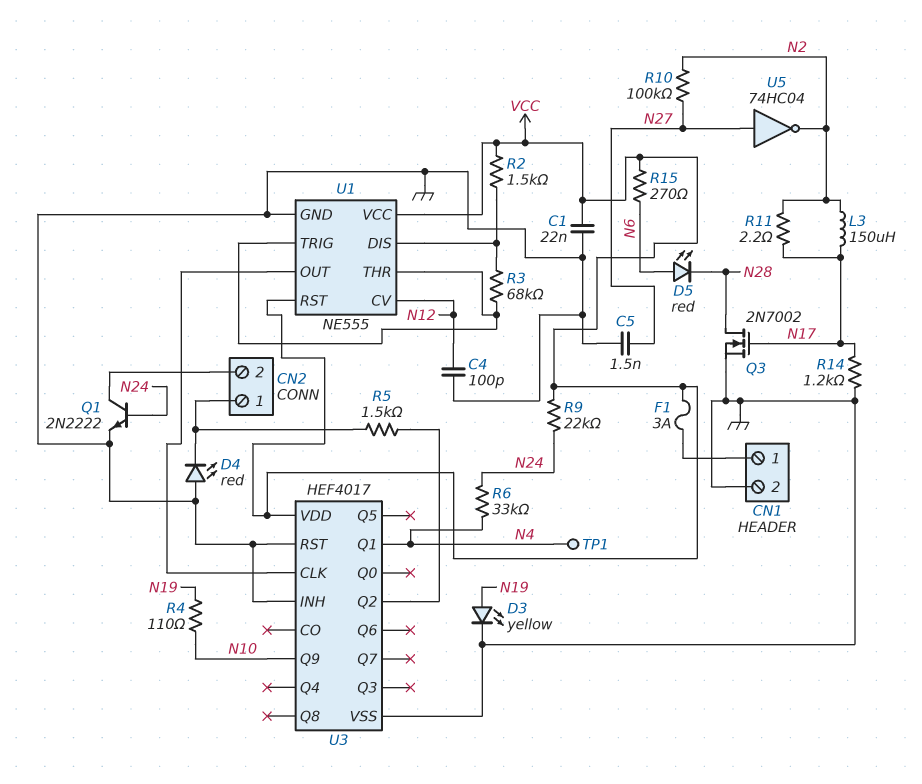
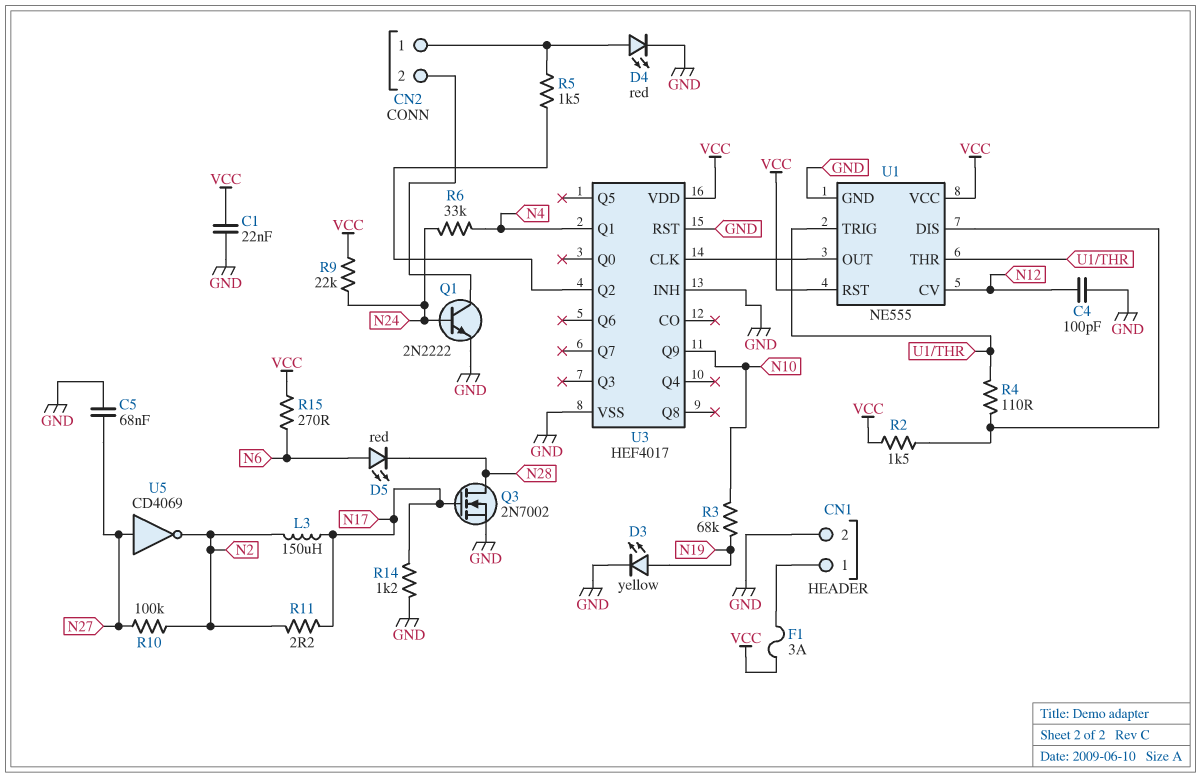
C5: 1.5nF (GND, N27) -> 68nF (GND, N27)
D4: LED red (A GND, K CN2/1) -> LED red (A CN2/1, K GND)
R3: 68k (U1/DIS, U1/THR) -> 68k (N10, N19)
R4: 110 (N10, N19) -> 110 (U1/DIS, U1/THR)
TP1: test point (N4) -> none
U5: NOT 74HC04 (in N27, out N2) -> NOT CD4069 (in N27, out N2)

